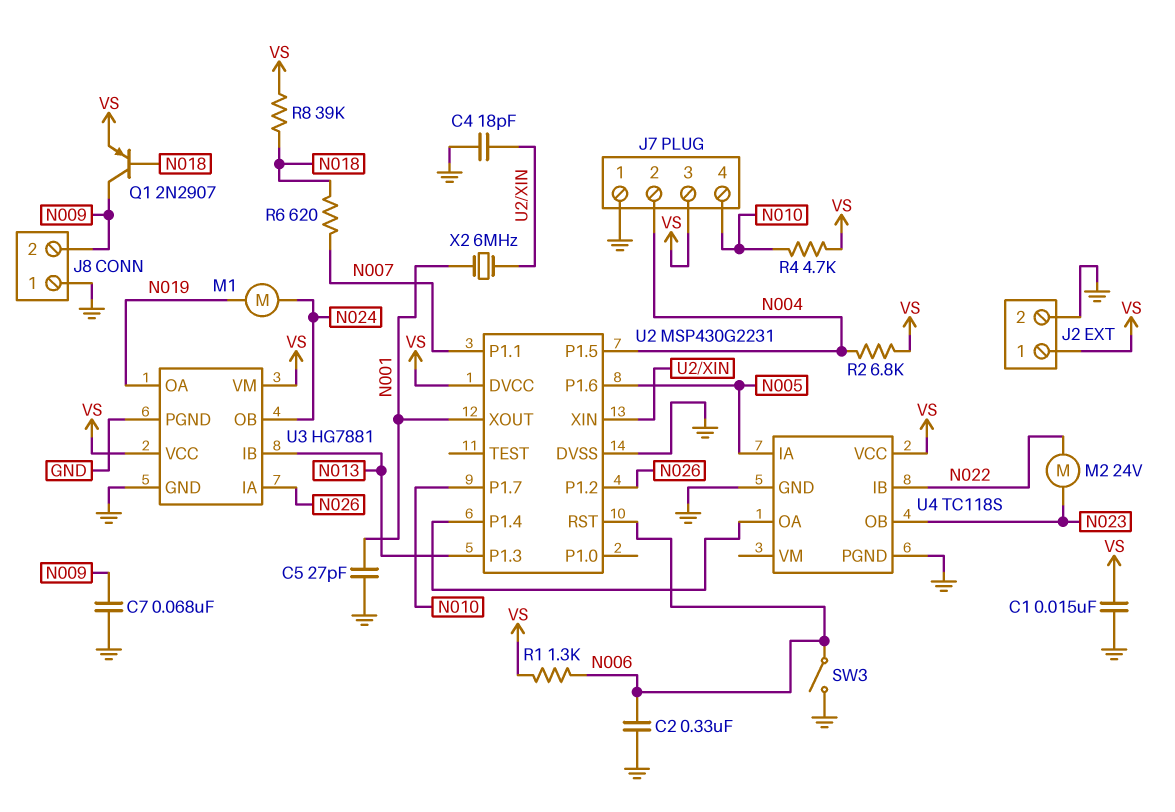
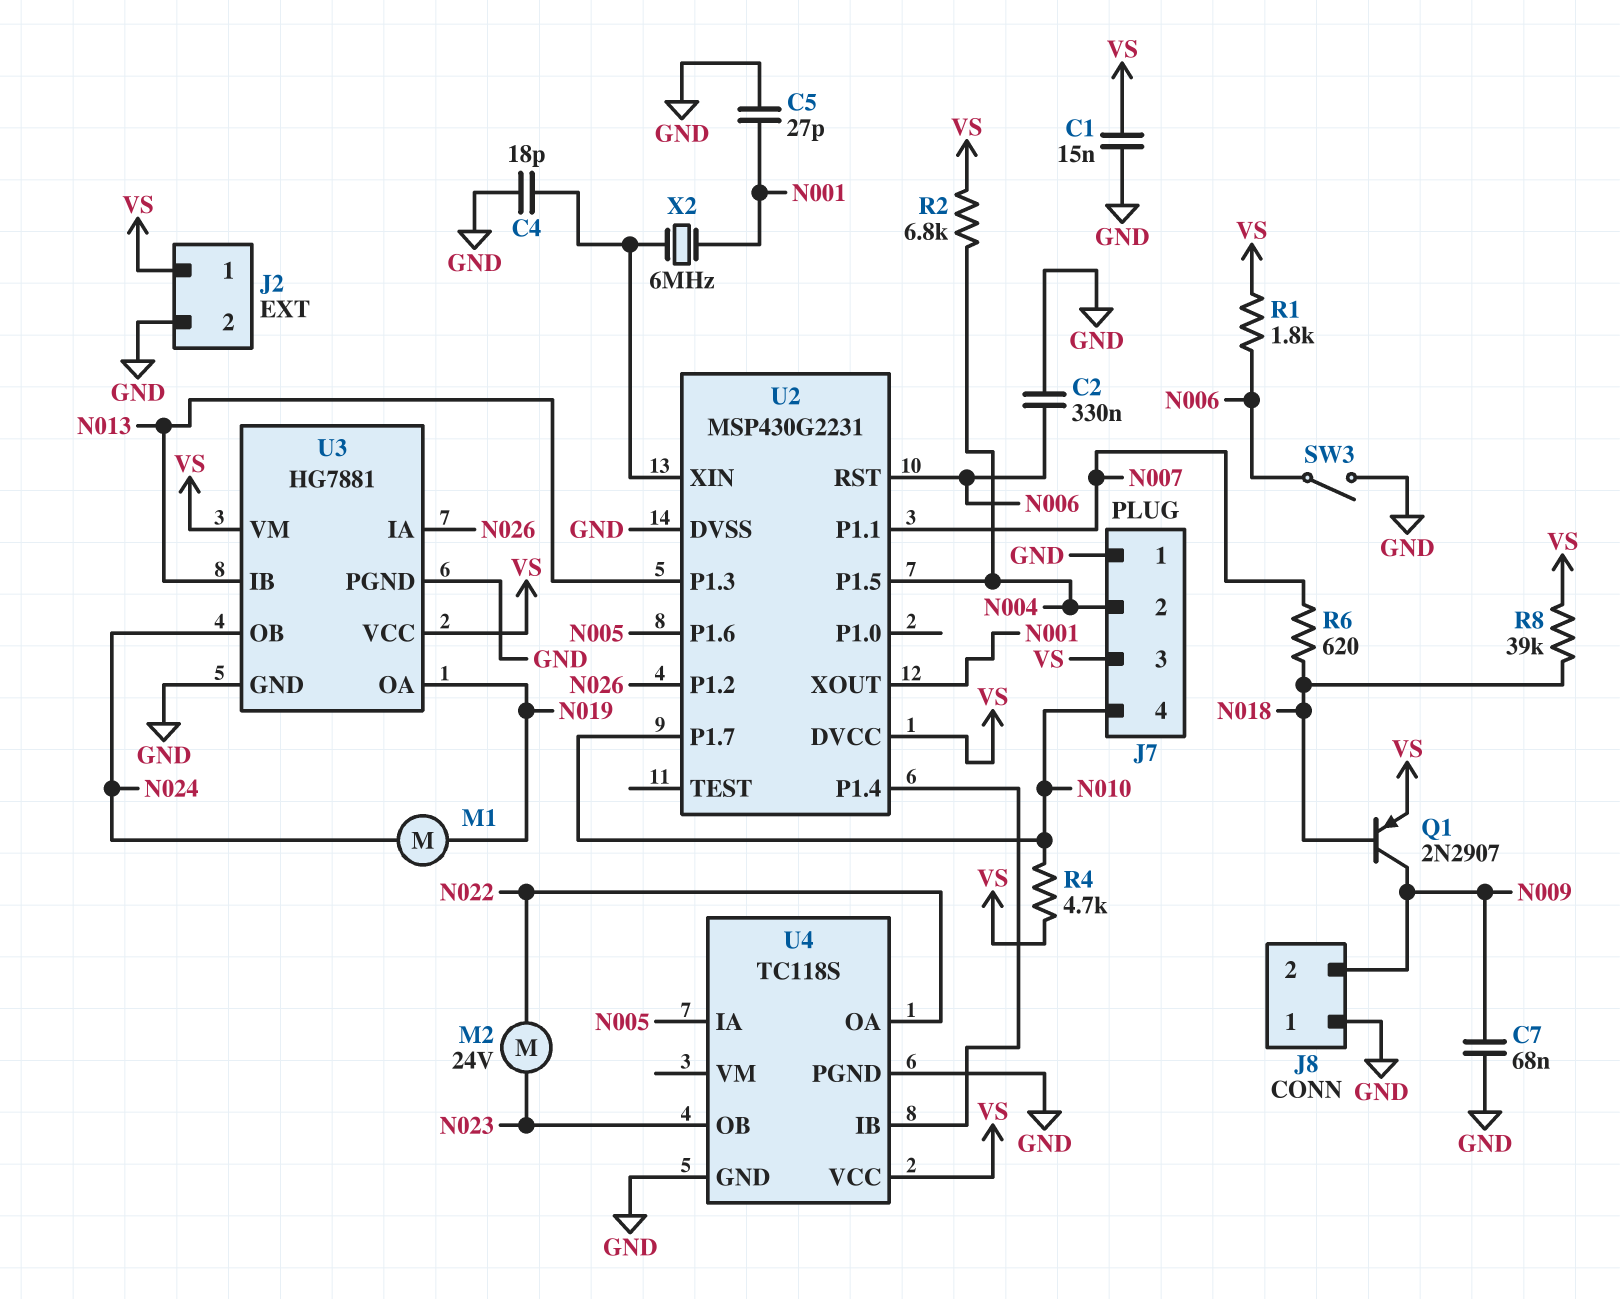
R1: 1.3k (N006, VS) -> 1.8k (N006, VS)
U4 pin IB: N022 -> U2/P1.4
U4 pin OA: U2/P1.4 -> N022

